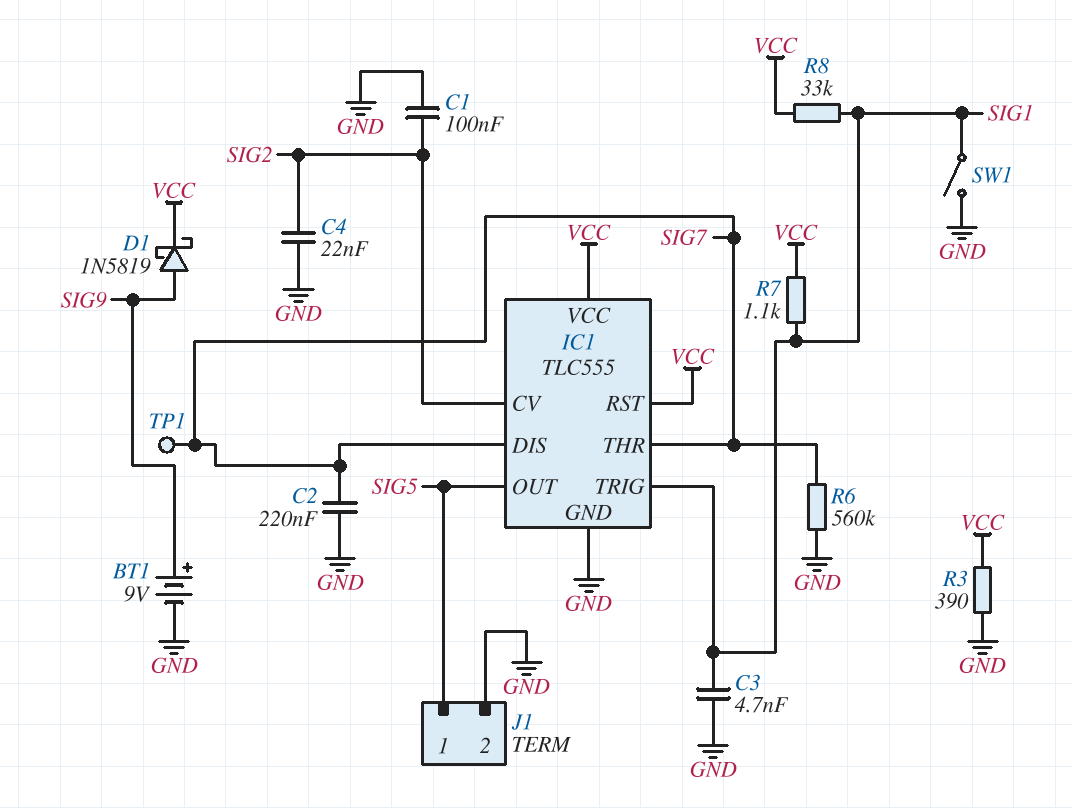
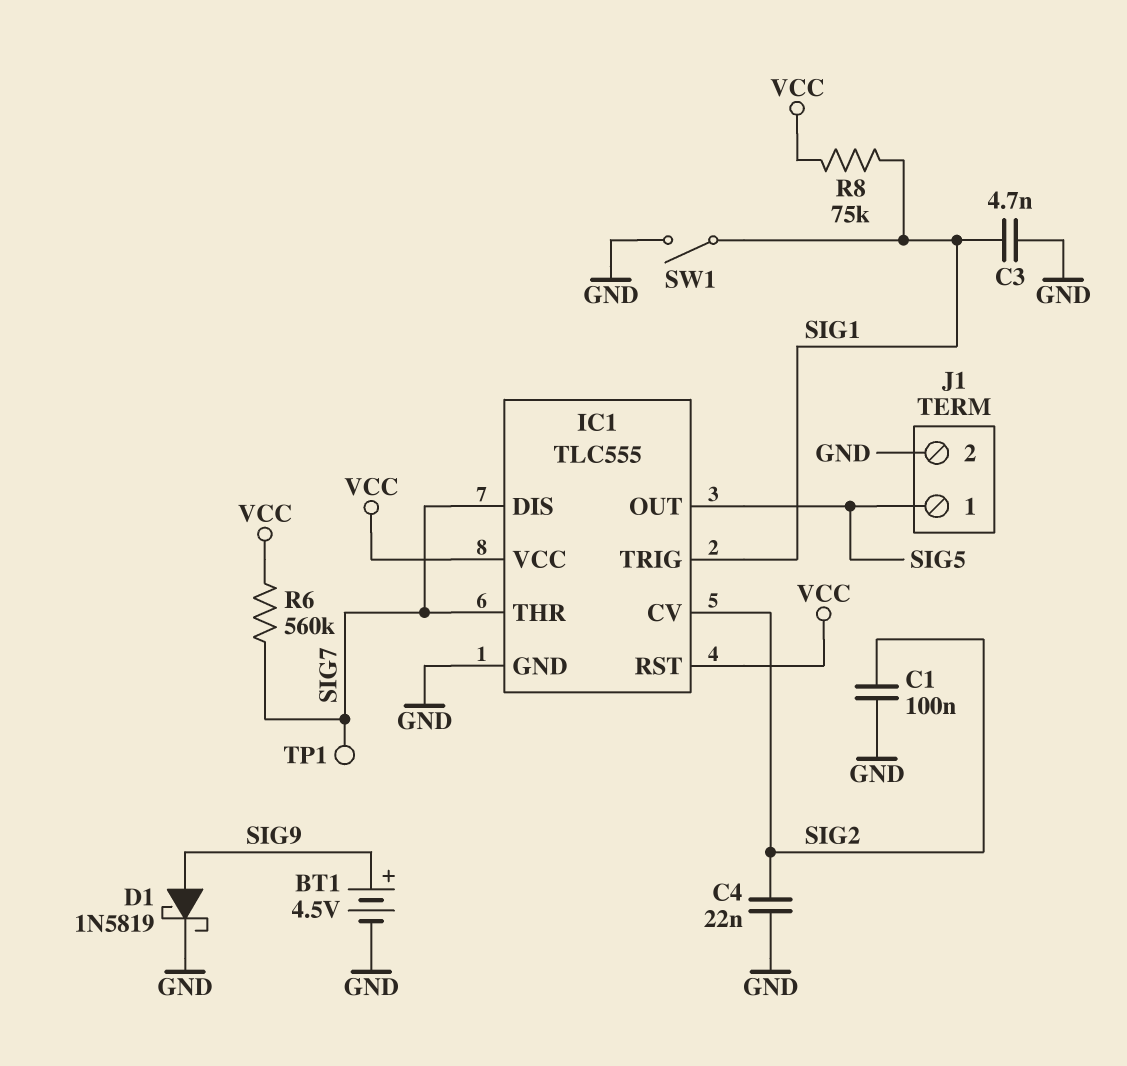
BT1: 9V (plus SIG9, minus GND) -> 4.5V (plus SIG9, minus GND)
C2: 220nF (GND, SIG7) -> none
D1: schottky 1N5819 (A SIG9, K VCC) -> schottky 1N5819 (A SIG9, K GND)
R3: 390 (GND, VCC) -> none
R6: 560k (GND, SIG7) -> 560k (SIG7, VCC)
R7: 1.1k (SIG1, VCC) -> none
R8: 33k (SIG1, VCC) -> 75k (SIG1, VCC)

